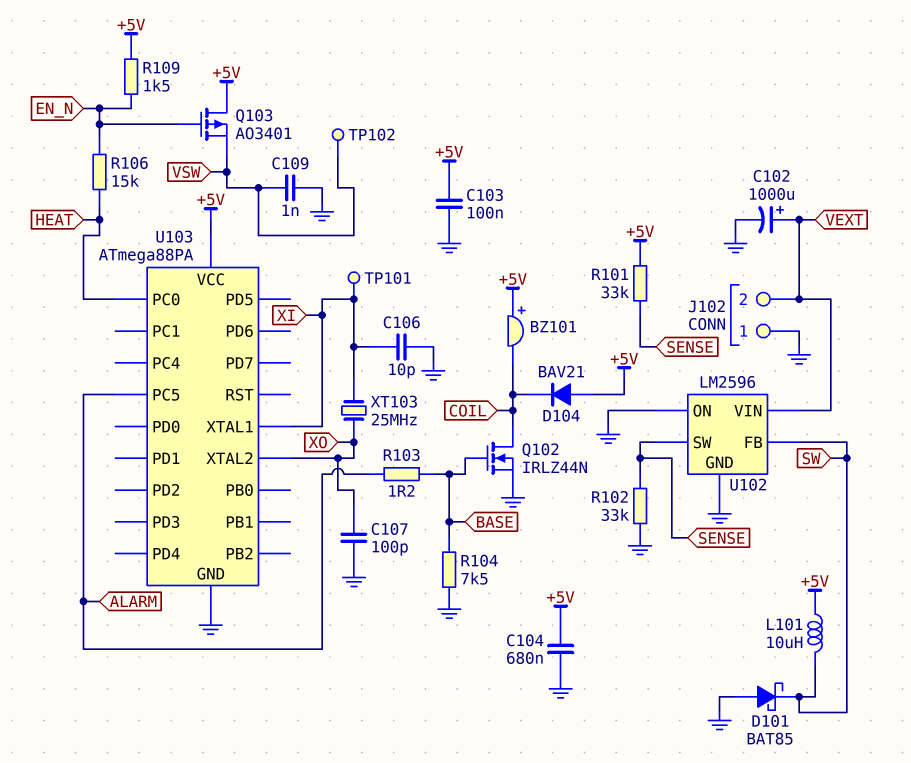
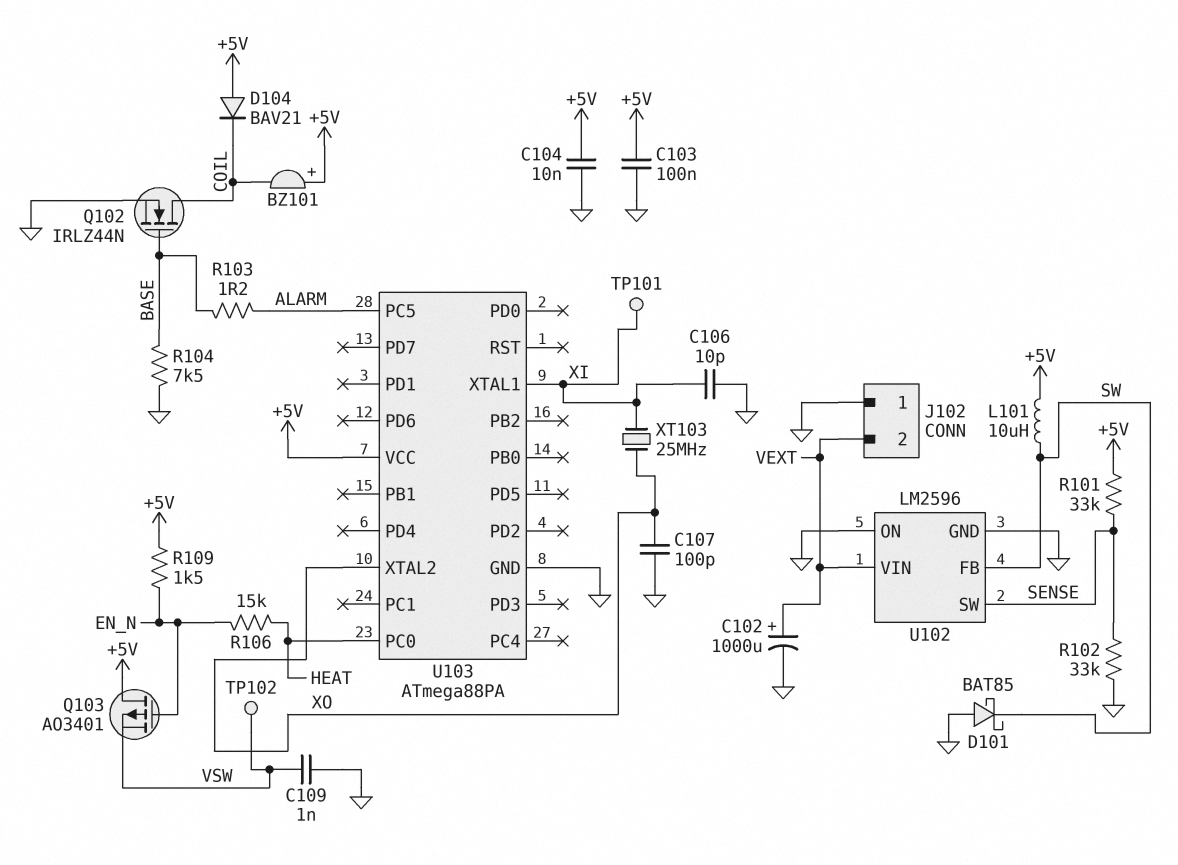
C104: 680nF (+5V, GND) -> 10nF (+5V, GND)

